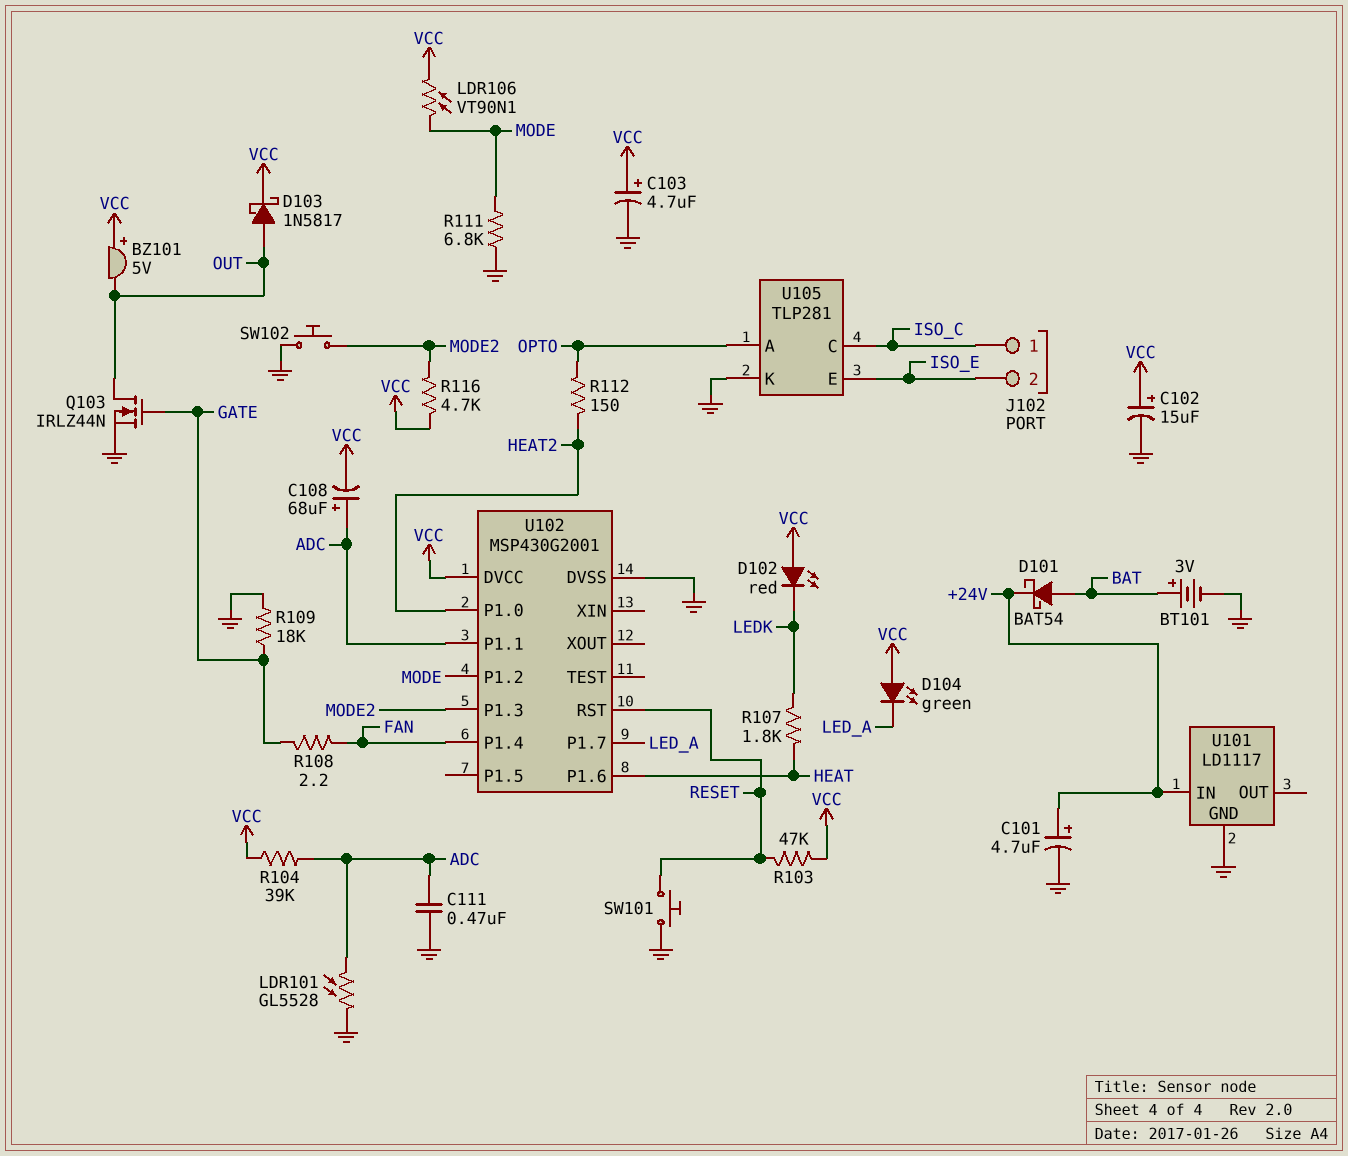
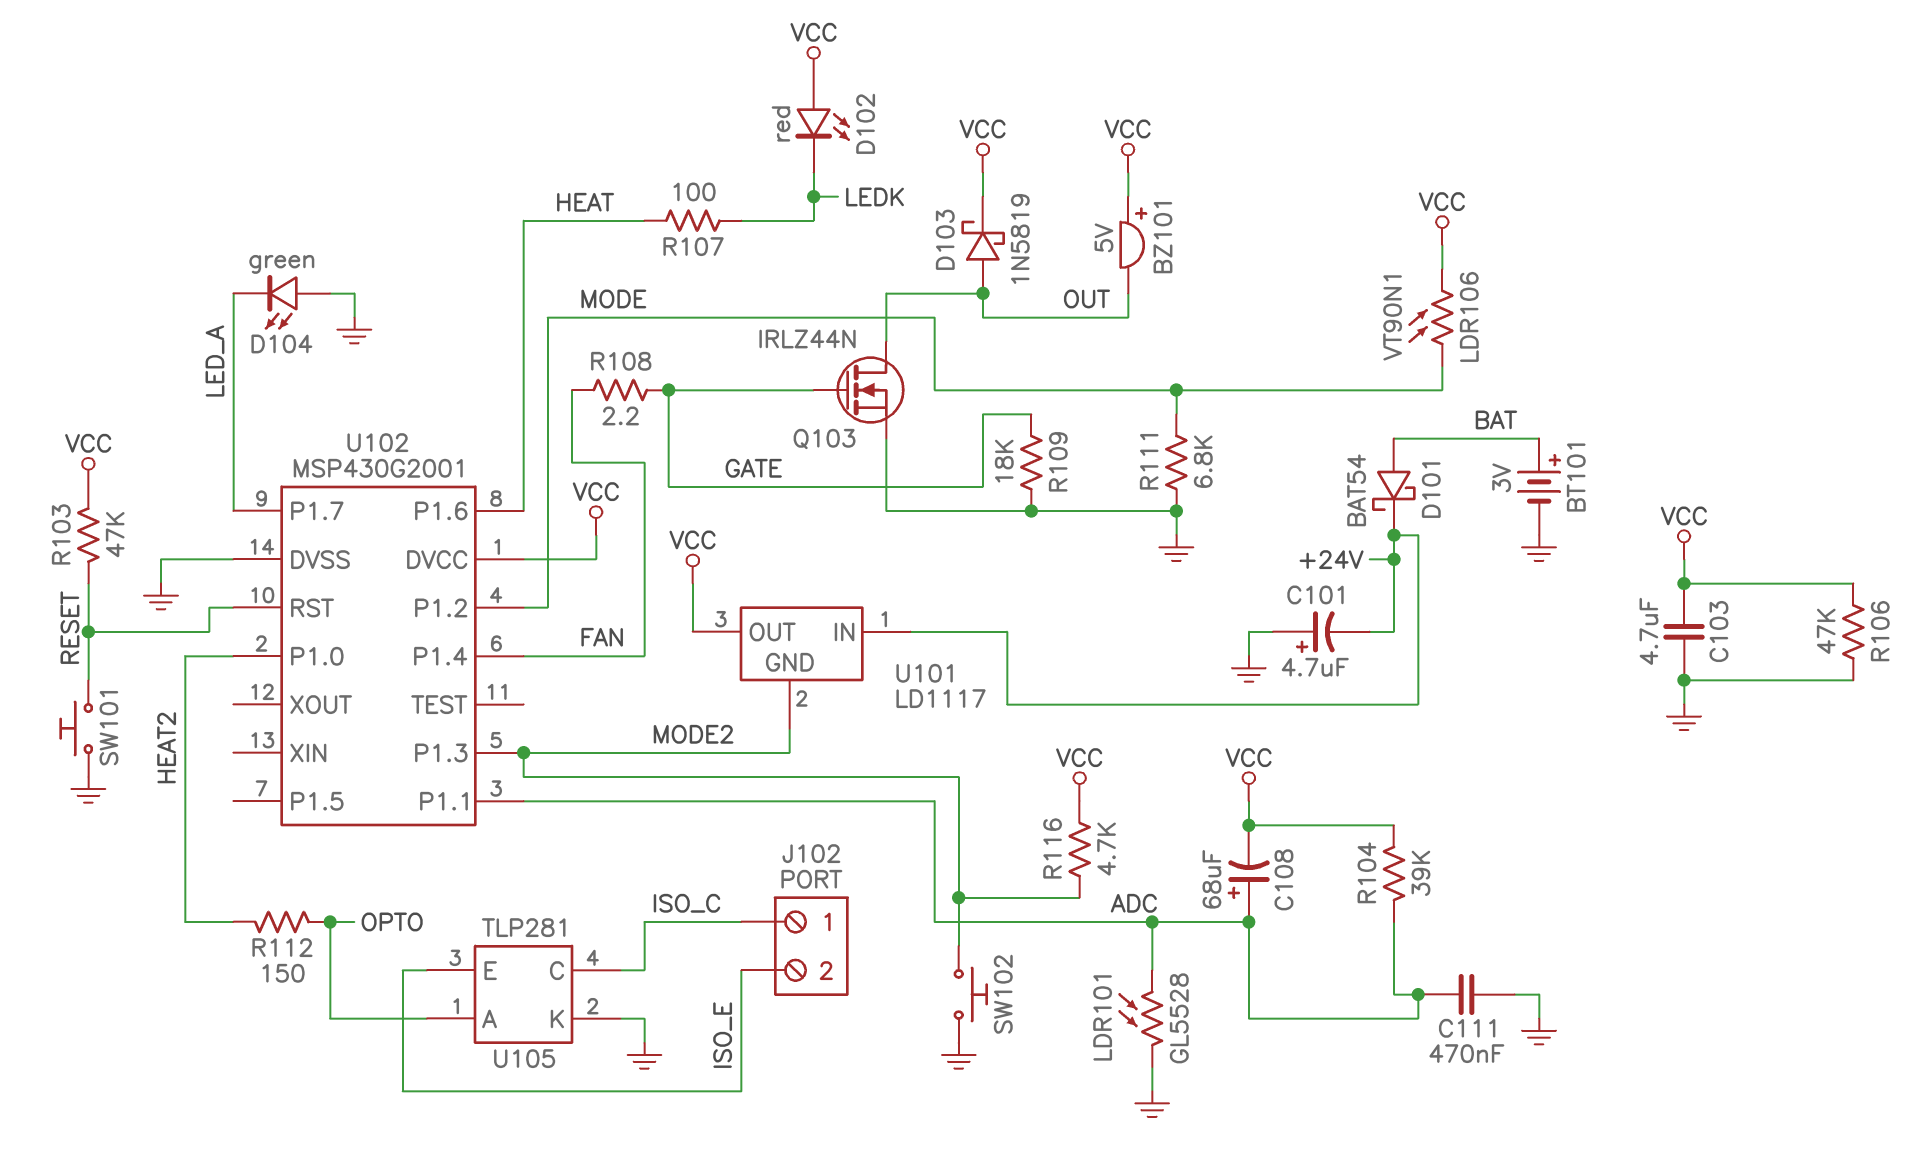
C101: 4.7uF (plus +24V, minus GND) -> 4.7uF (plus GND, minus +24V)
C102: 15uF (plus VCC, minus GND) -> none
C103: 4.7uF (plus VCC, minus GND) -> 4.7uF (GND, VCC)
D103: schottky 1N5817 (A OUT, K VCC) -> schottky 1N5819 (A OUT, K VCC)
D104: LED green (A VCC, K LED_A) -> LED green (A GND, K LED_A)
R106: none -> 47k (GND, VCC)
R107: 1.8k (HEAT, LEDK) -> 100 (HEAT, LEDK)
U101 pin GND: GND -> MODE2
U101 pin OUT: none -> VCC

